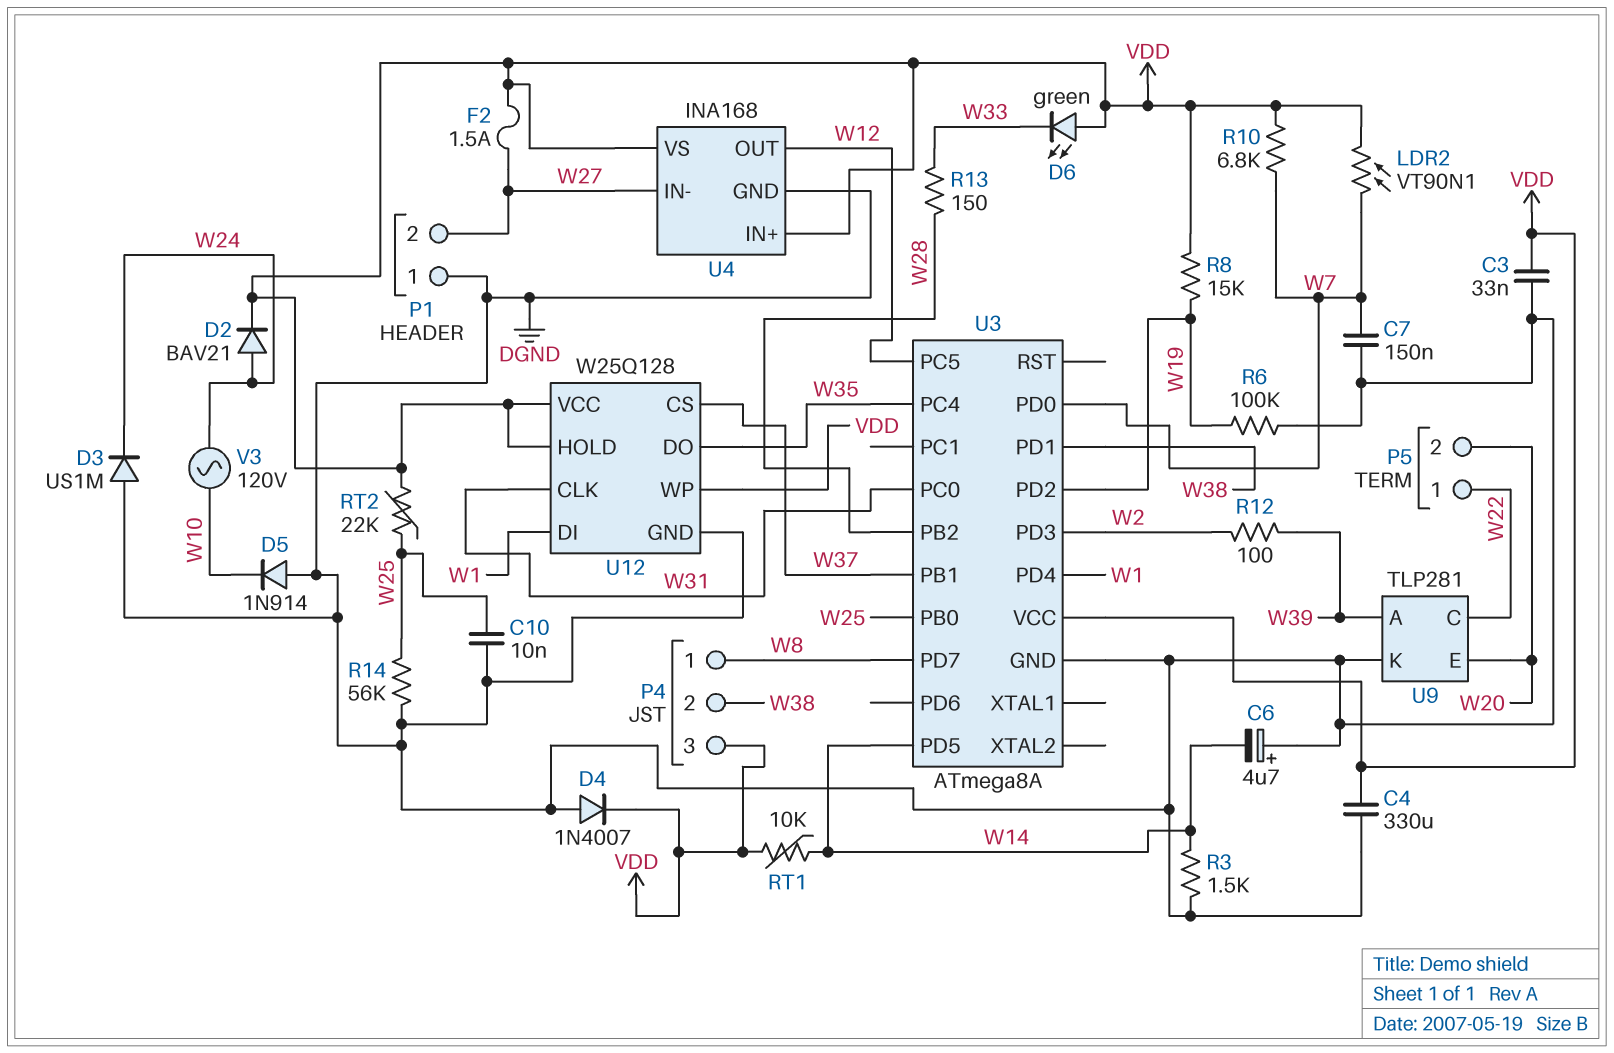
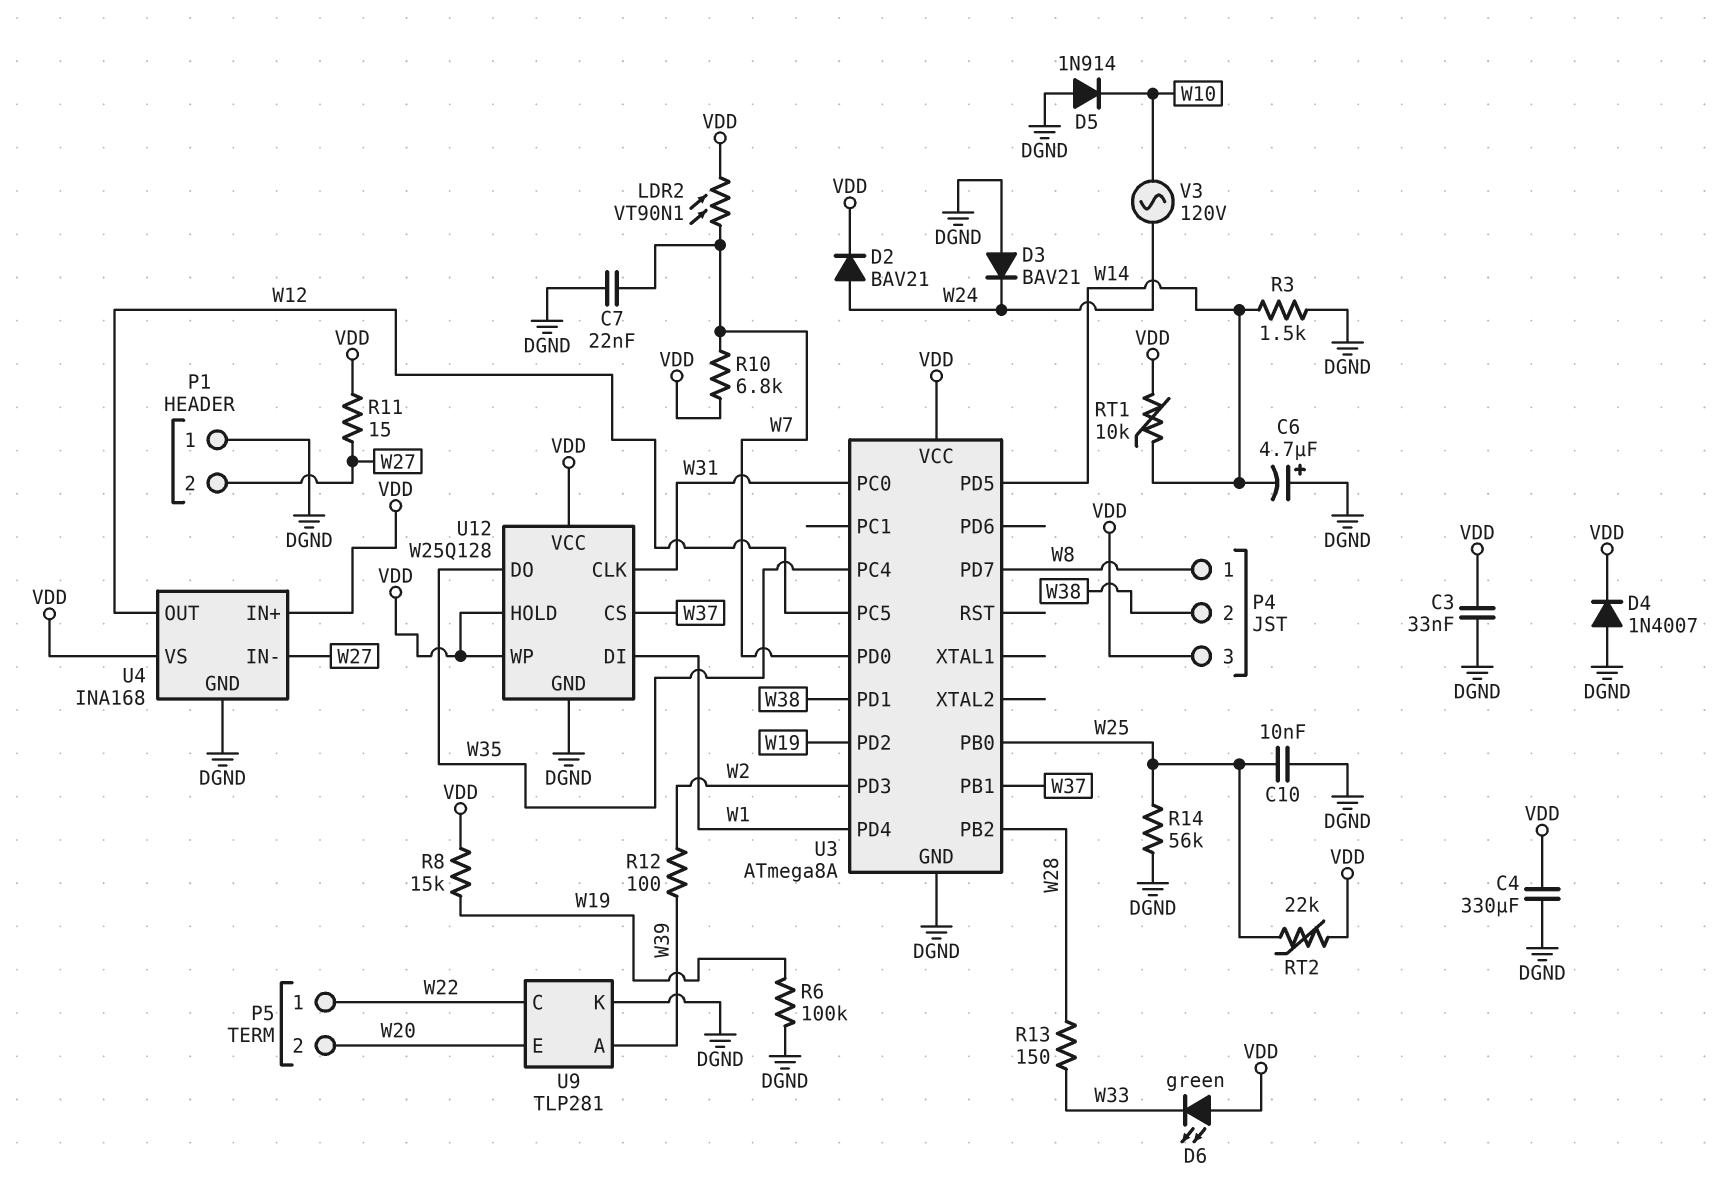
C7: 150nF (DGND, W7) -> 22nF (DGND, W7)
D3: diode US1M (A DGND, K W24) -> diode BAV21 (A DGND, K W24)
F2: 1.5A (VDD, W27) -> none
R11: none -> 15 (VDD, W27)

